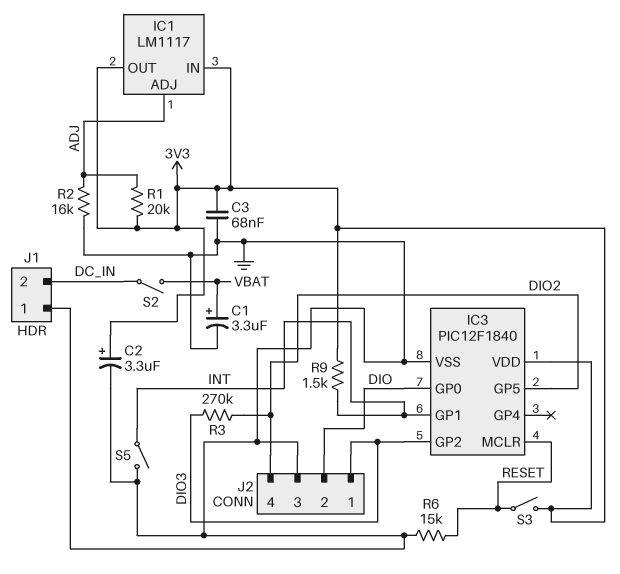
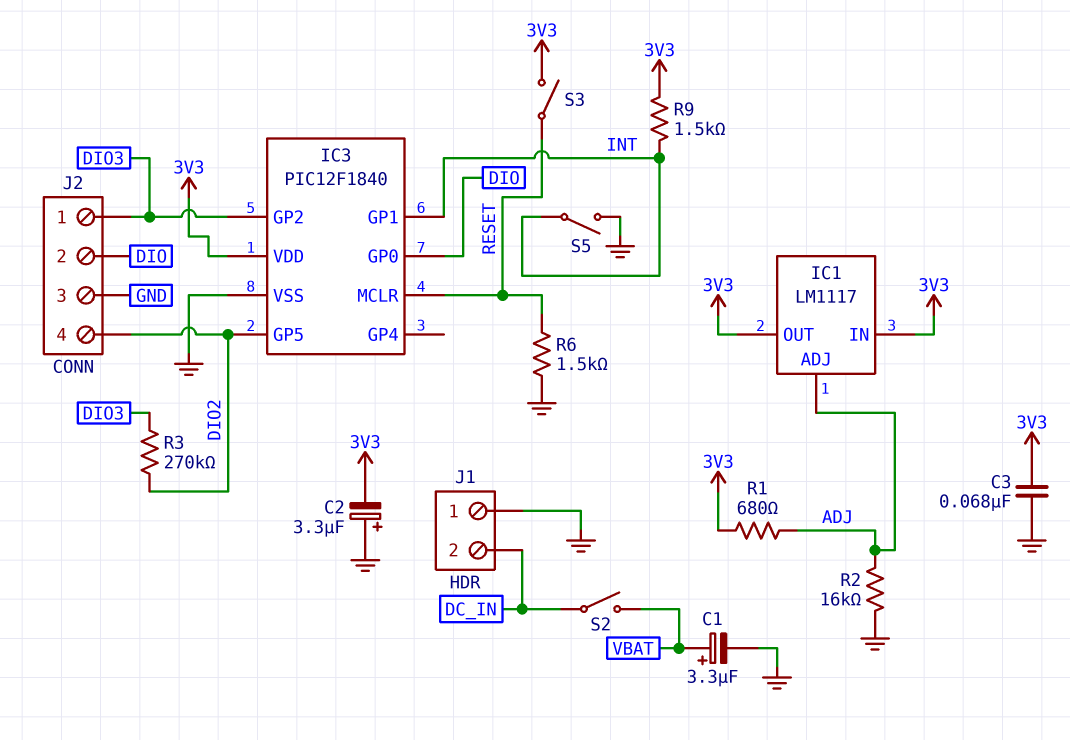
C2: 3.3uF (plus 3V3, minus GND) -> 3.3uF (plus GND, minus 3V3)
R1: 20k (3V3, ADJ) -> 680 (3V3, ADJ)
R6: 15k (GND, RESET) -> 1.5k (GND, RESET)

